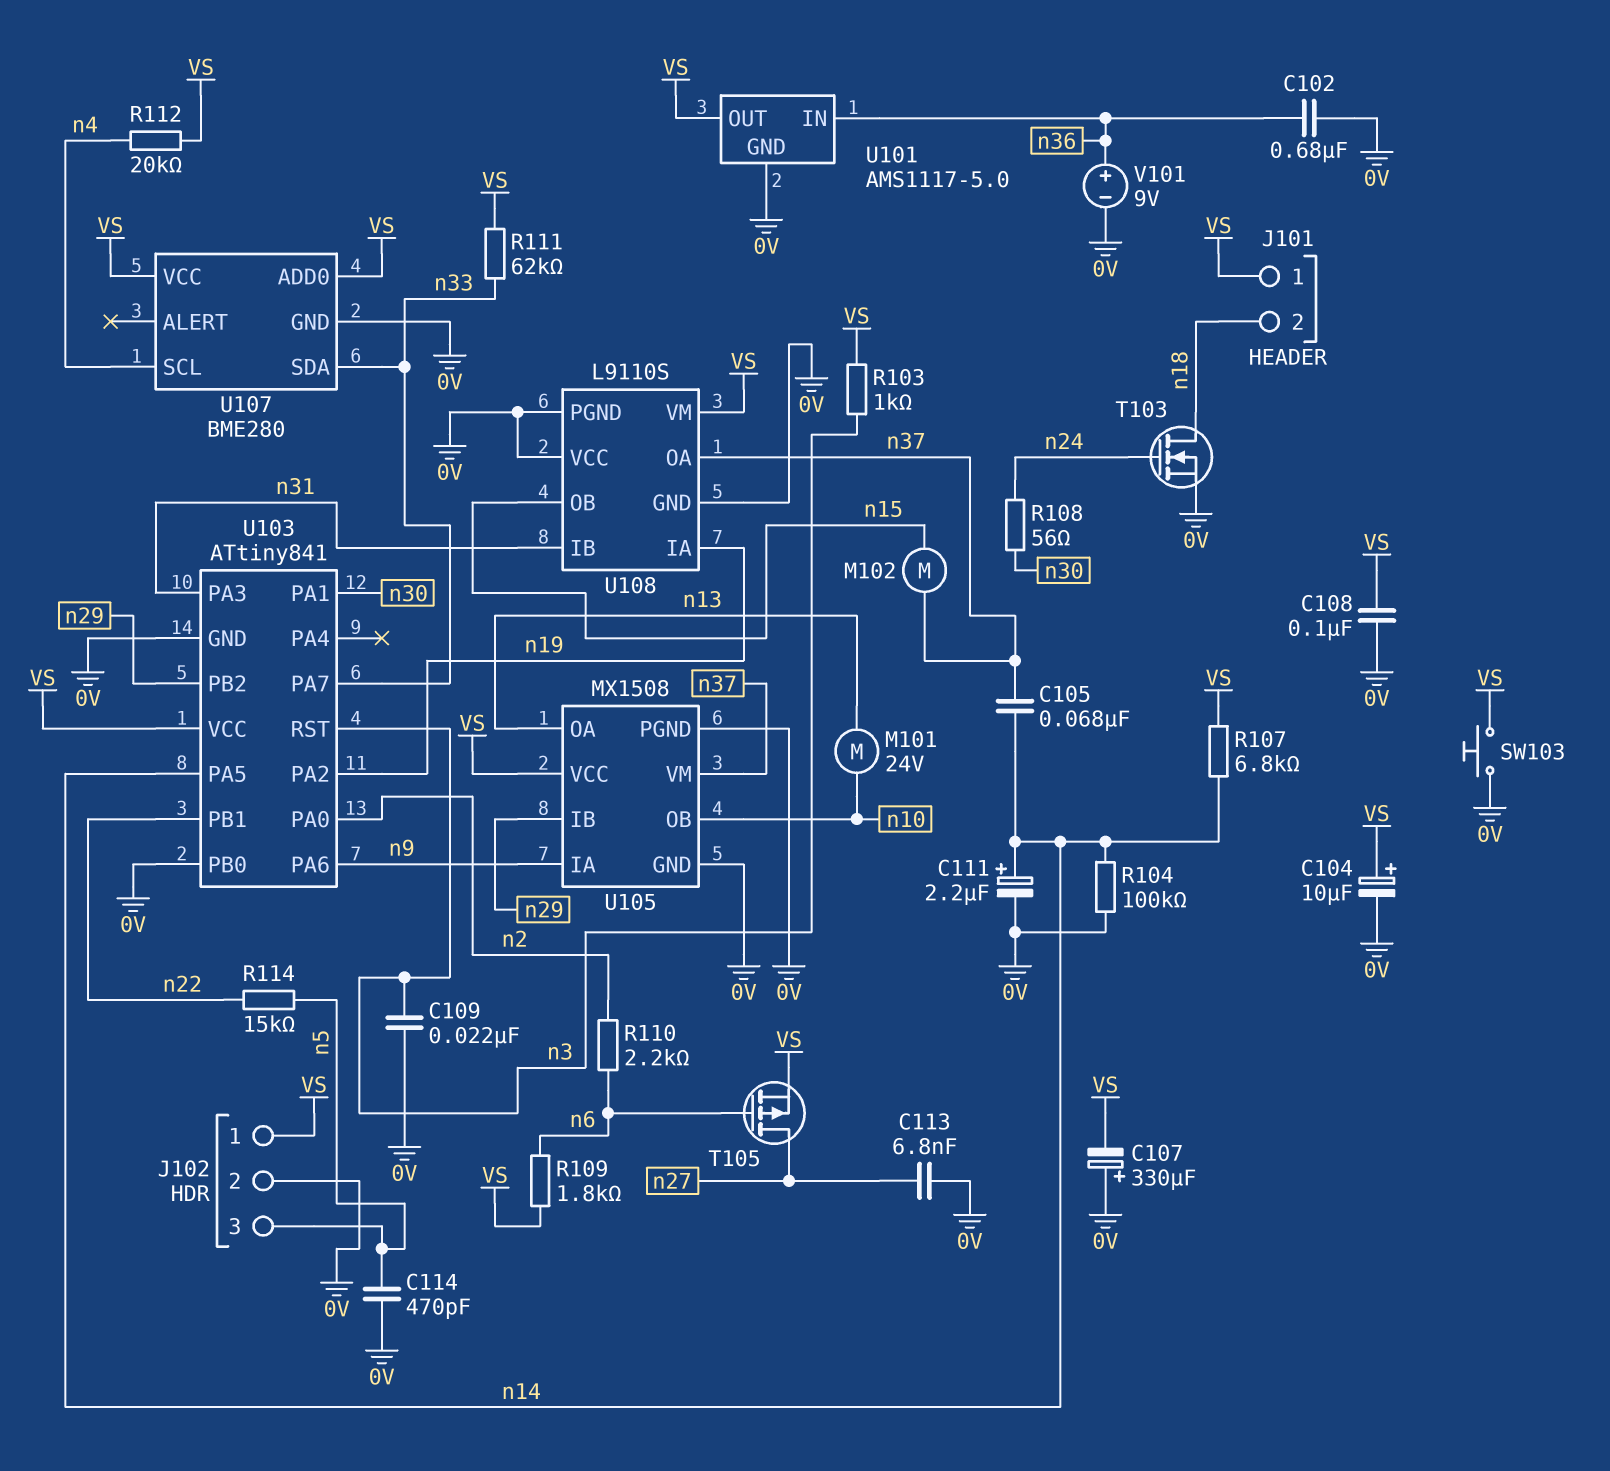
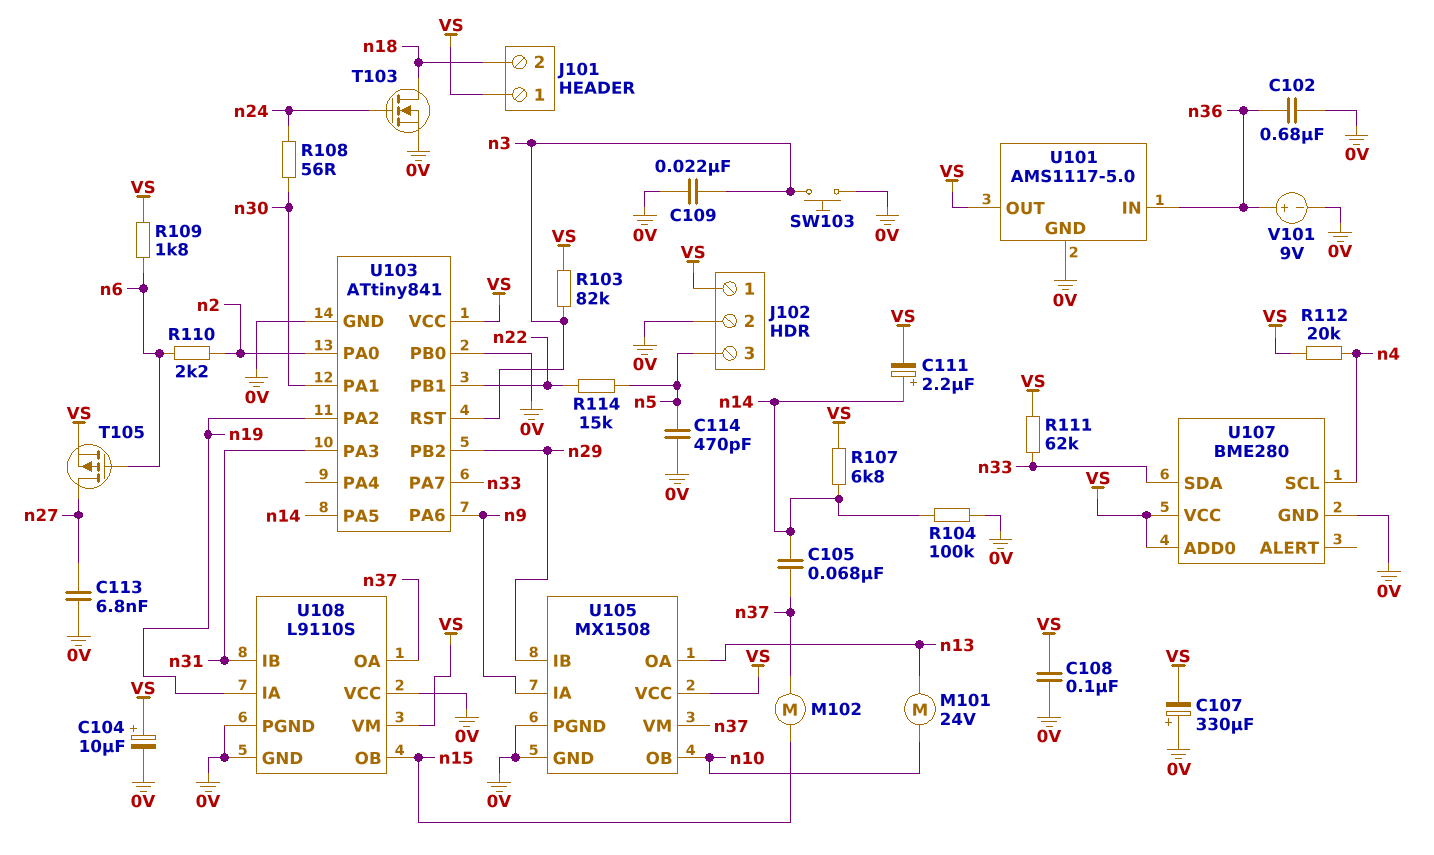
C111: 2.2uF (plus n14, minus 0V) -> 2.2uF (plus n14, minus VS)
R103: 1k (VS, n3) -> 82k (VS, n3)
SW103: button (0V, VS) -> button (0V, n3)

